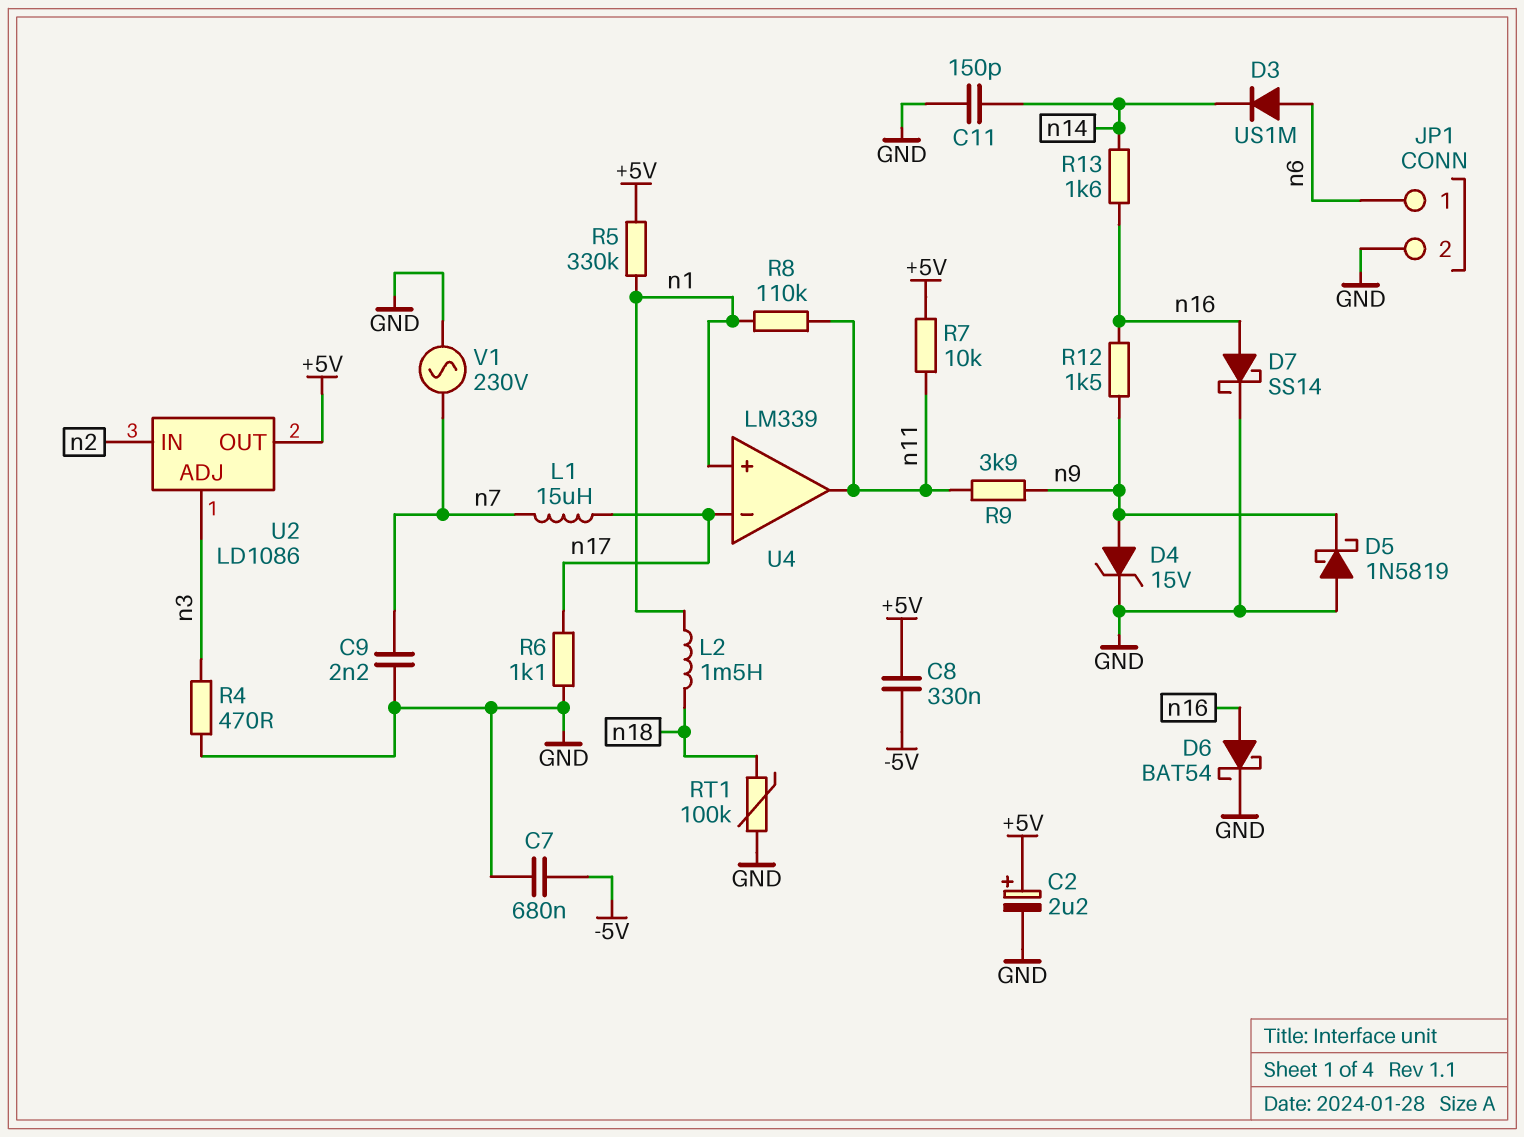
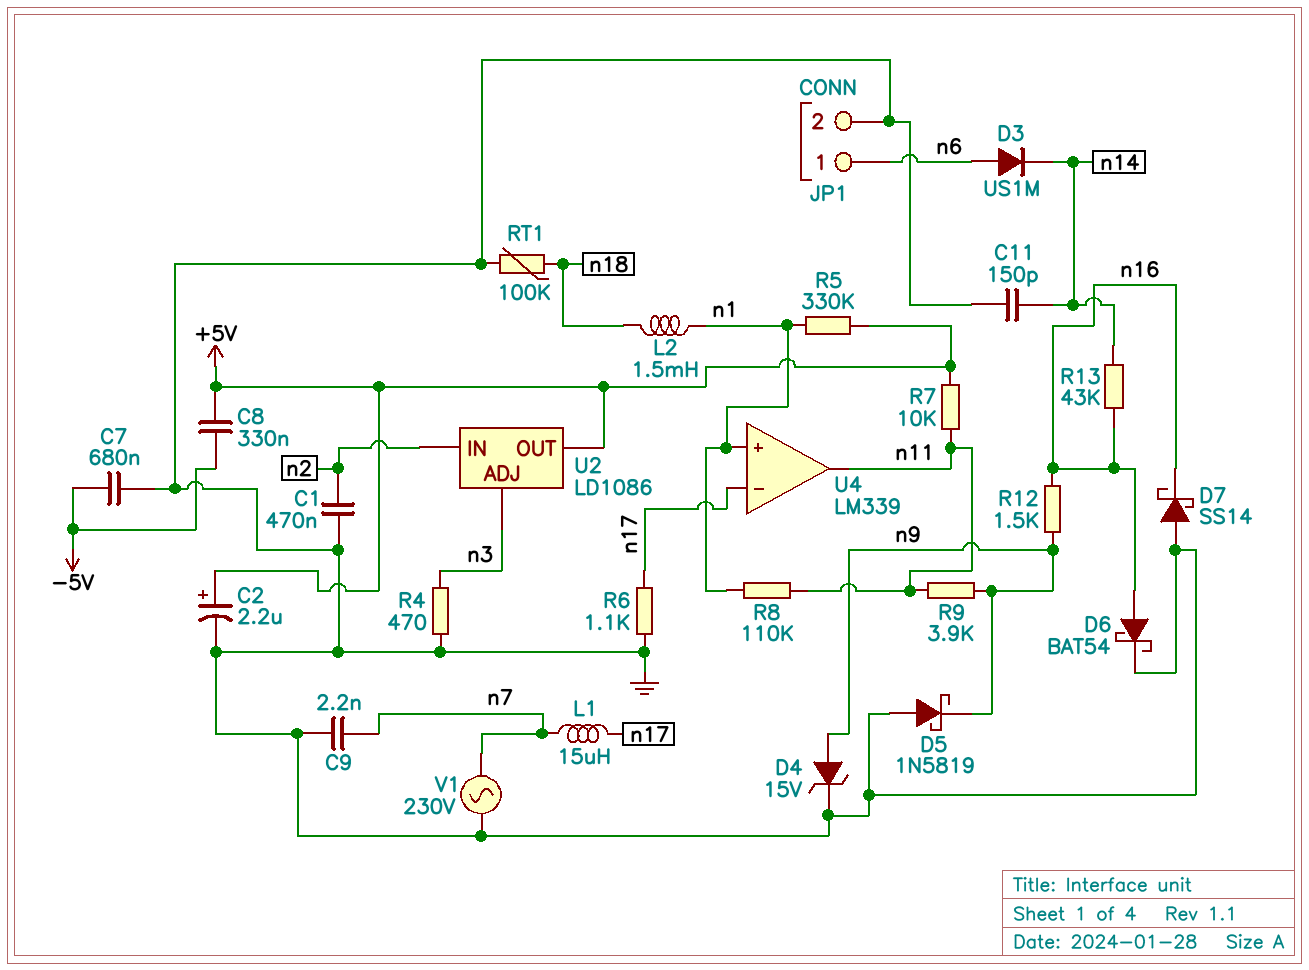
C1: none -> 470nF (GND, n2)
D7: schottky SS14 (A n16, K GND) -> schottky SS14 (A GND, K n16)
R13: 1.6k (n14, n16) -> 43k (n14, n16)

